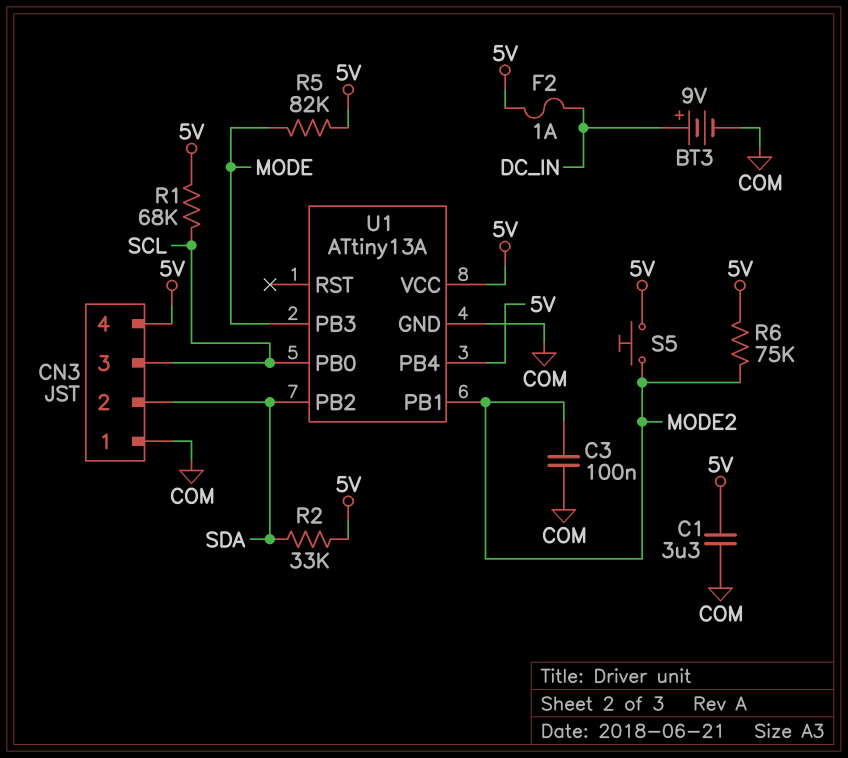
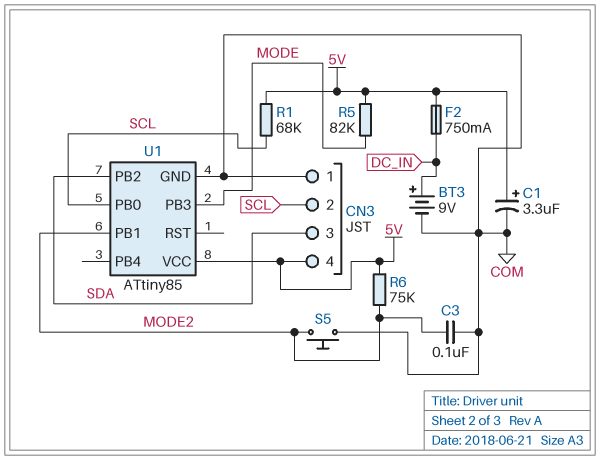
C1: 3.3uF (5V, COM) -> 3.3uF (plus 5V, minus COM)
CN3 pin 2: SDA -> SCL
CN3 pin 3: SCL -> SDA
F2: 1A (5V, DC_IN) -> 750mA (5V, DC_IN)
R2: 33k (5V, SDA) -> none
S5: button (5V, MODE2) -> button (COM, MODE2)
U1: ATtiny13A -> ATtiny85
U1 pin PB4: 5V -> none

